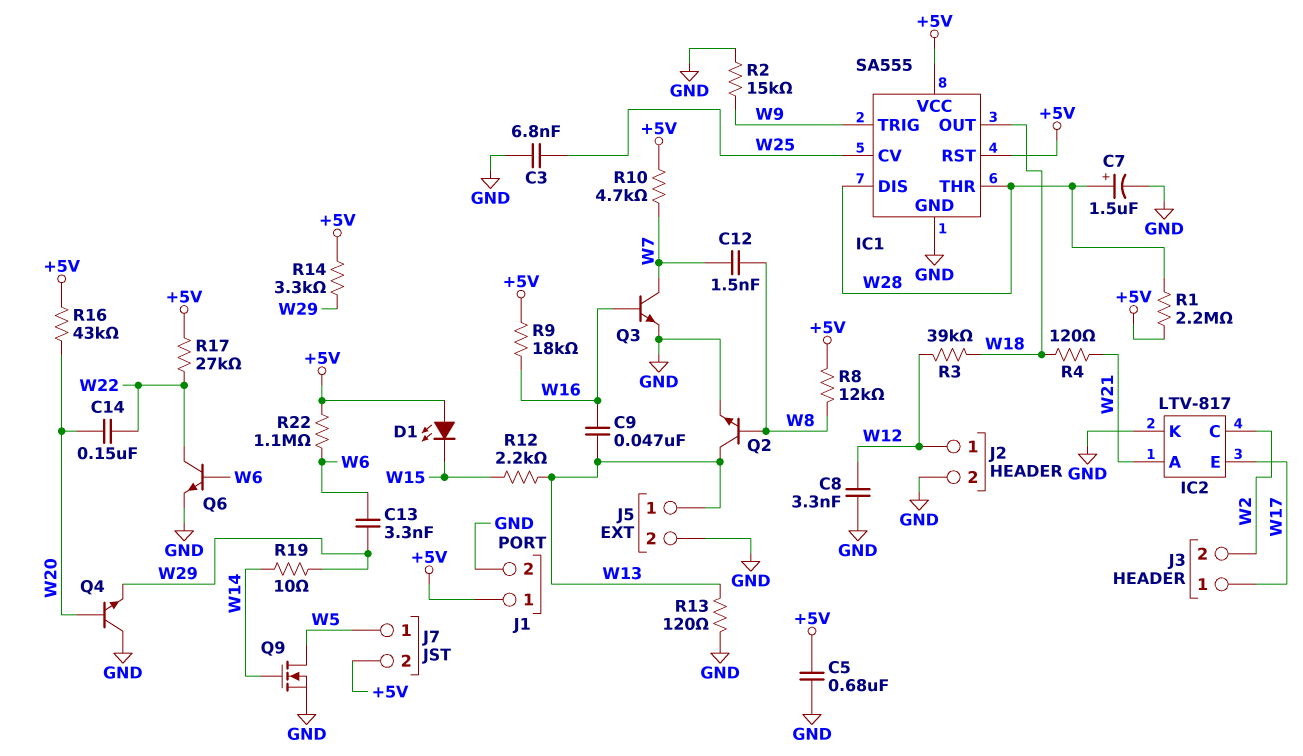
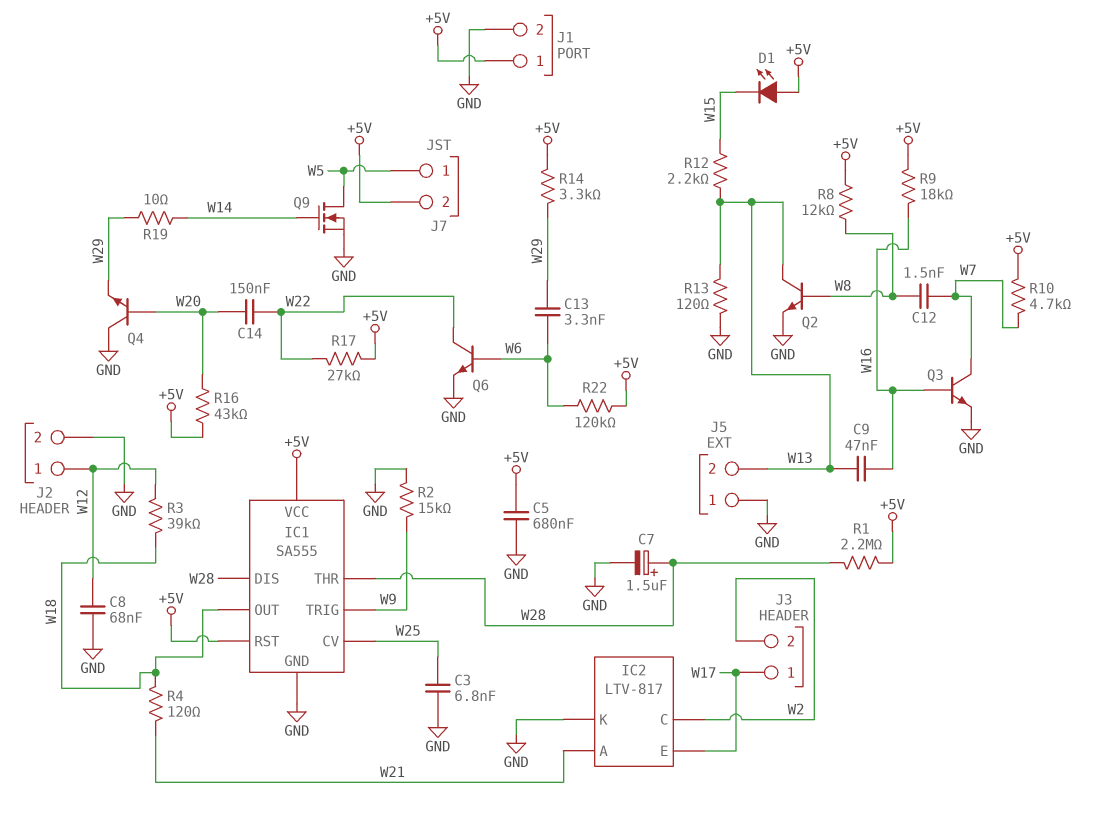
C8: 3.3nF (GND, W12) -> 68nF (GND, W12)
J5 pin 1: W13 -> GND
J5 pin 2: GND -> W13
R22: 1.1M (+5V, W6) -> 120k (+5V, W6)

